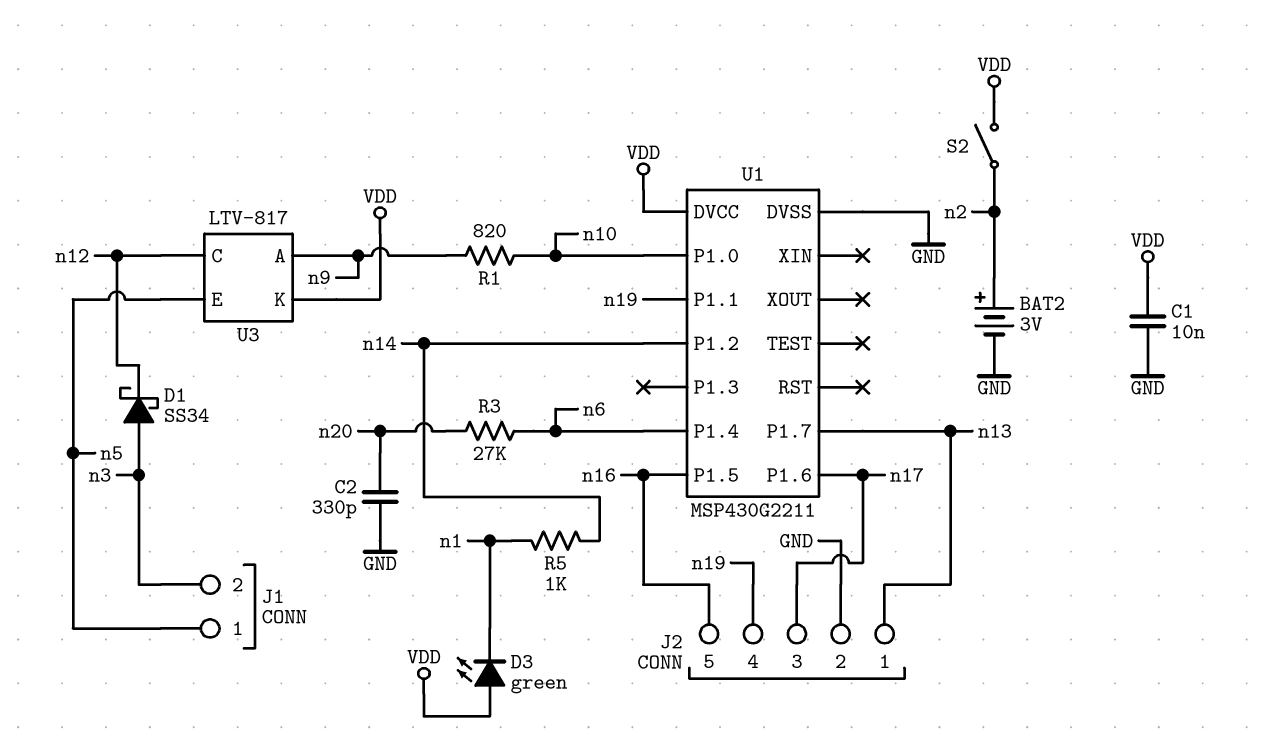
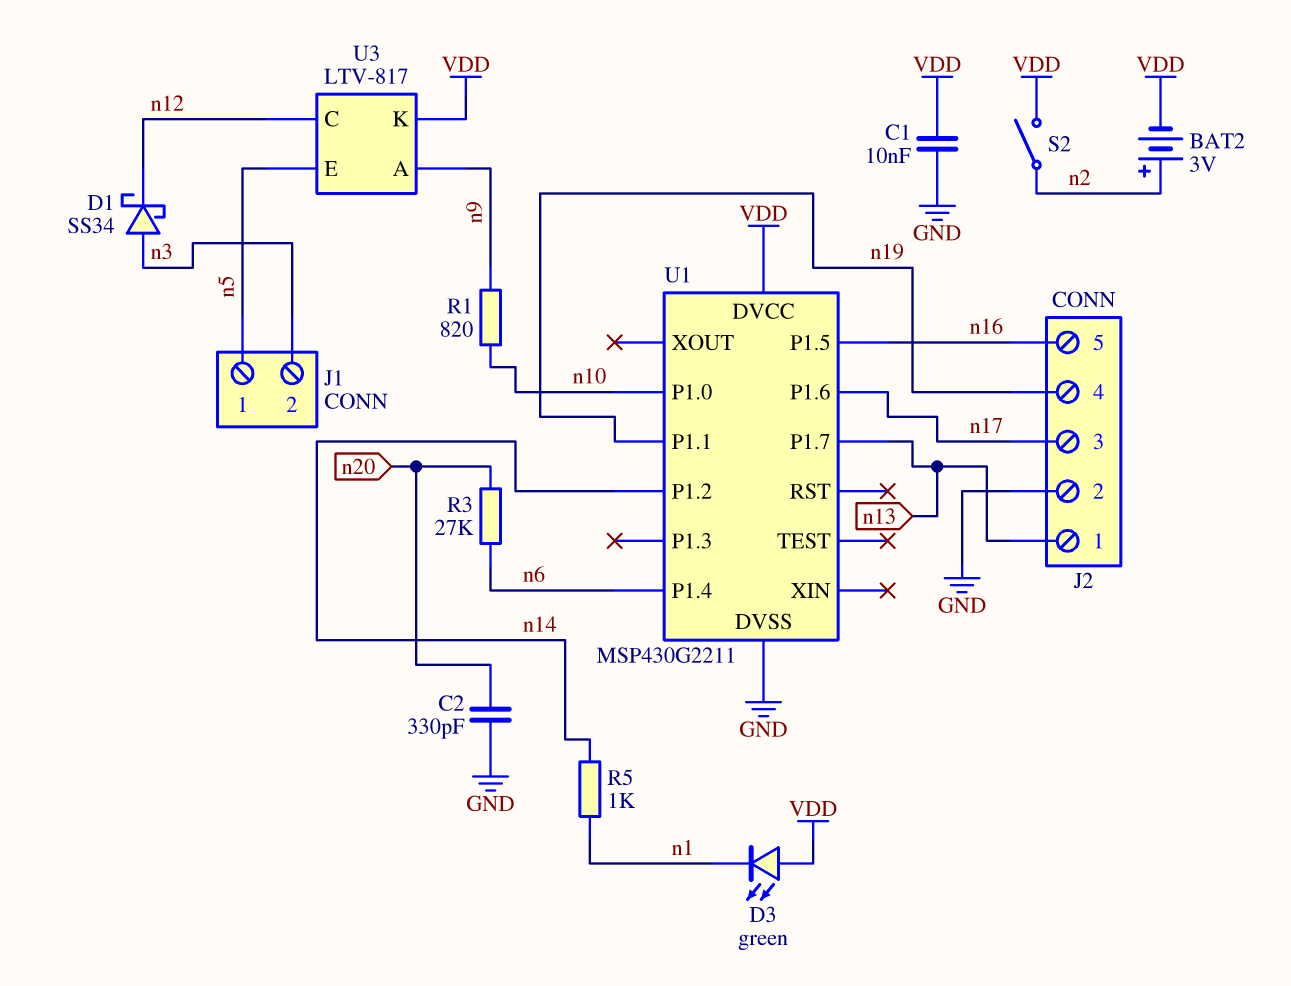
BAT2: 3V (plus n2, minus GND) -> 3V (plus n2, minus VDD)

